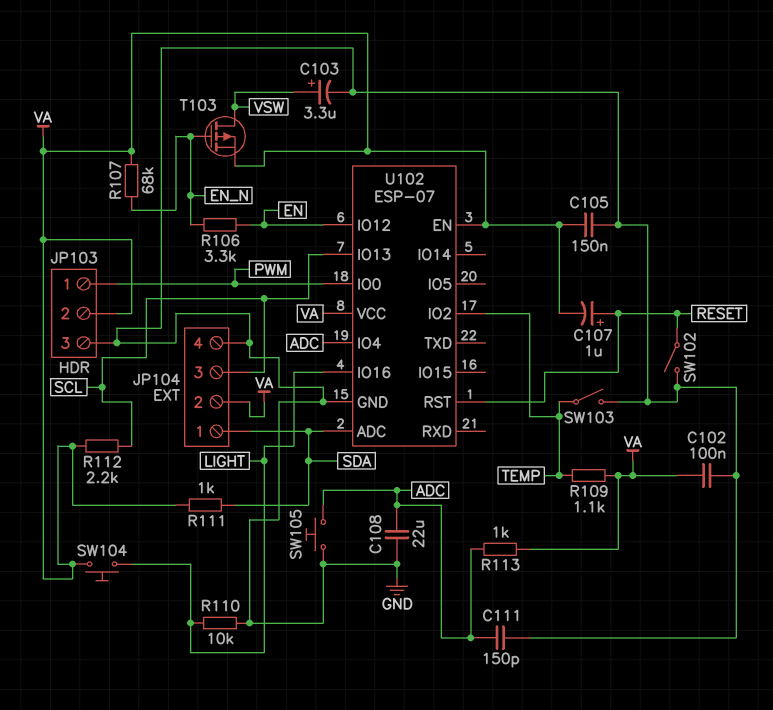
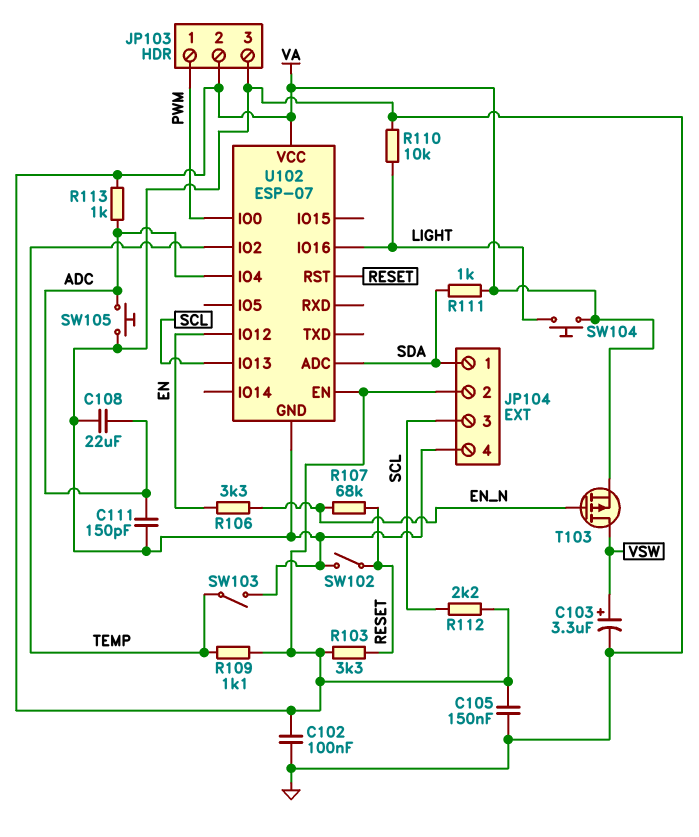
C107: 1uF (plus RESET, minus VA) -> none
R103: none -> 3.3k (RESET, VA)
R107: 68k (EN_N, VA) -> 68k (EN_N, RESET)

